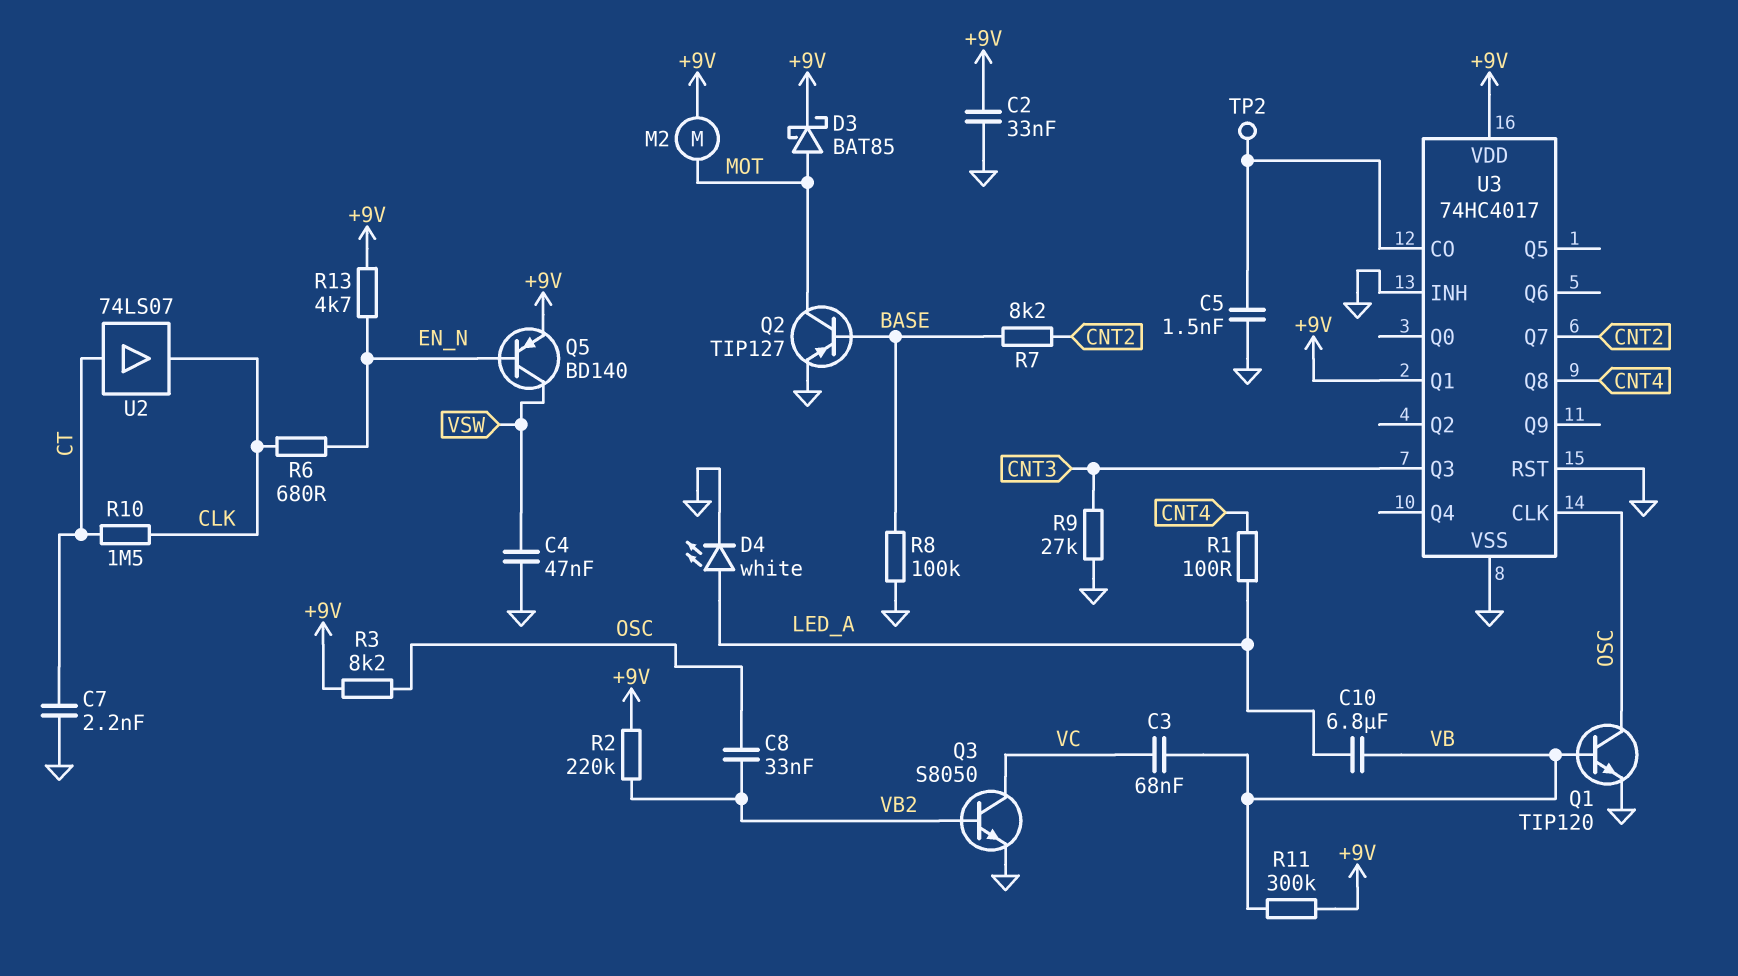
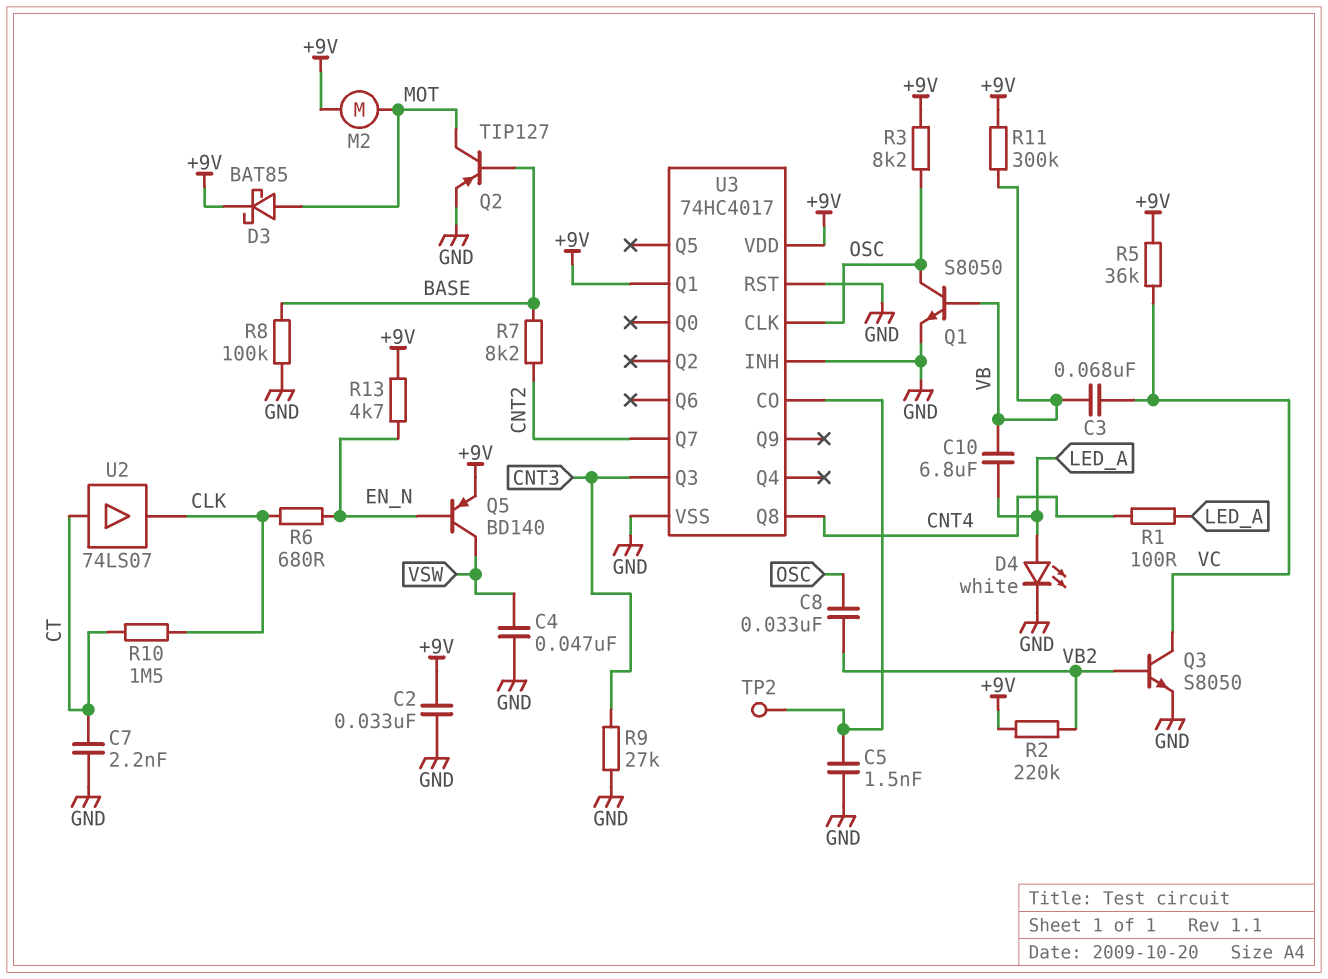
Q1: NPN TIP120 (B VB, C OSC, E GND) -> NPN S8050 (B VB, C OSC, E GND)
R5: none -> 36k (+9V, VC)

